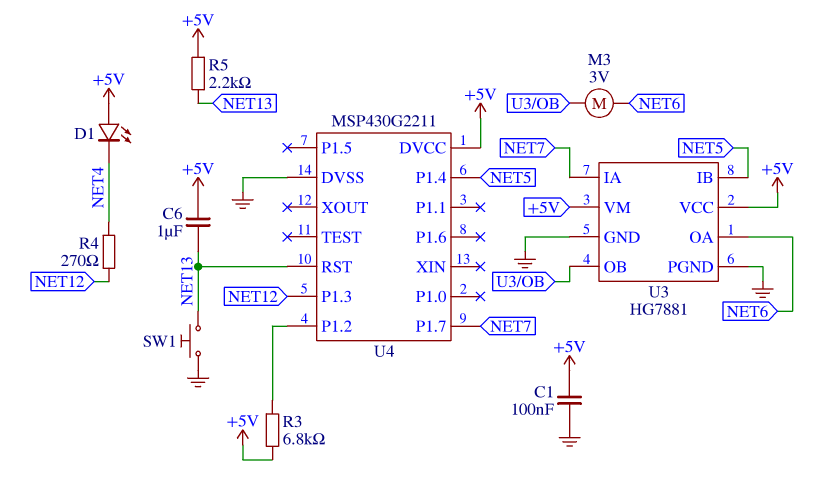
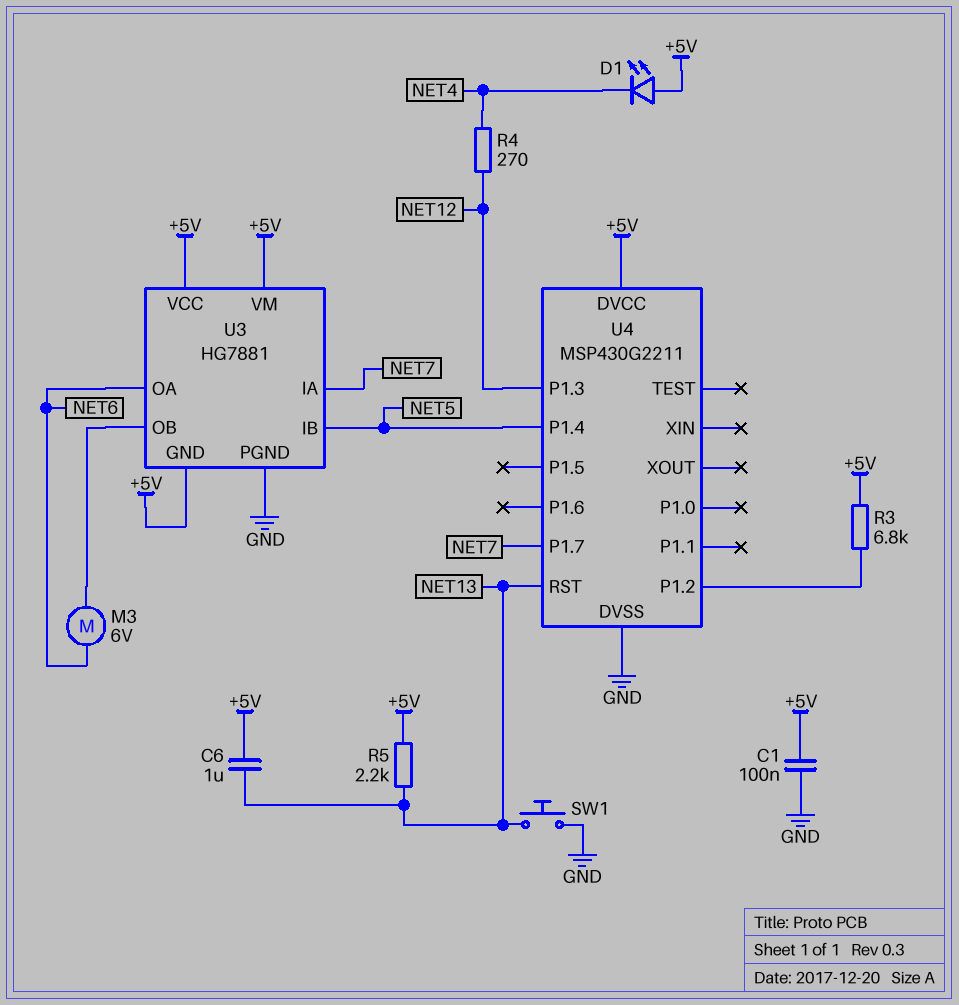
M3: motor 3V (NET6, U3/OB) -> motor 6V (NET6, U3/OB)
U3 pin GND: GND -> +5V

